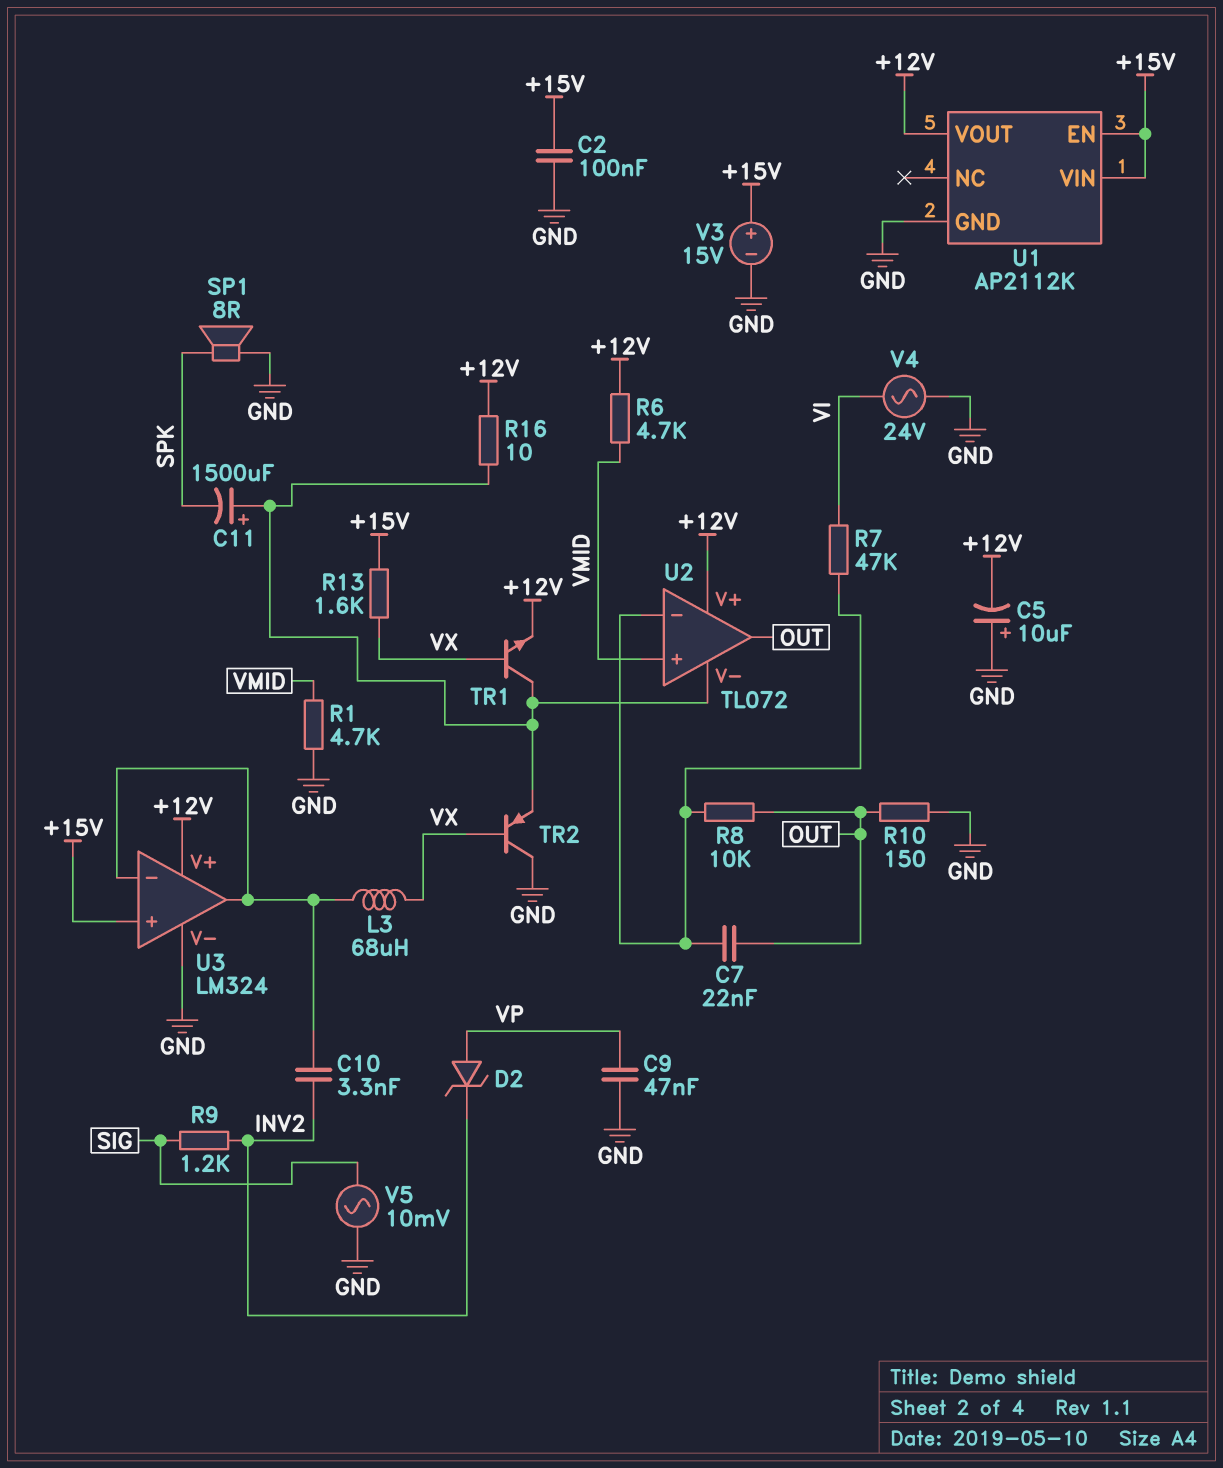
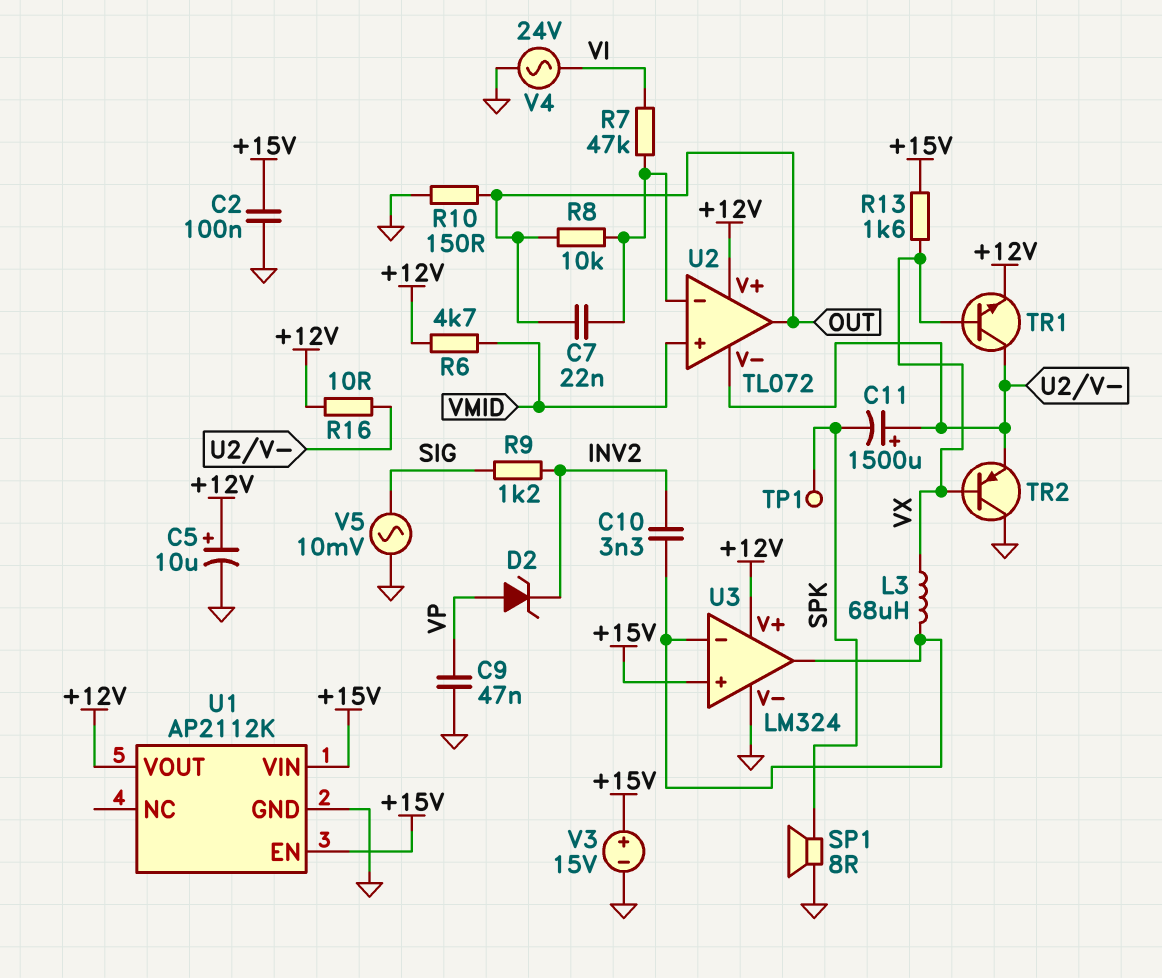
C5: 10uF (plus GND, minus +12V) -> 10uF (plus +12V, minus GND)
R1: 4.7k (GND, VMID) -> none
TP1: none -> test point (SPK)

